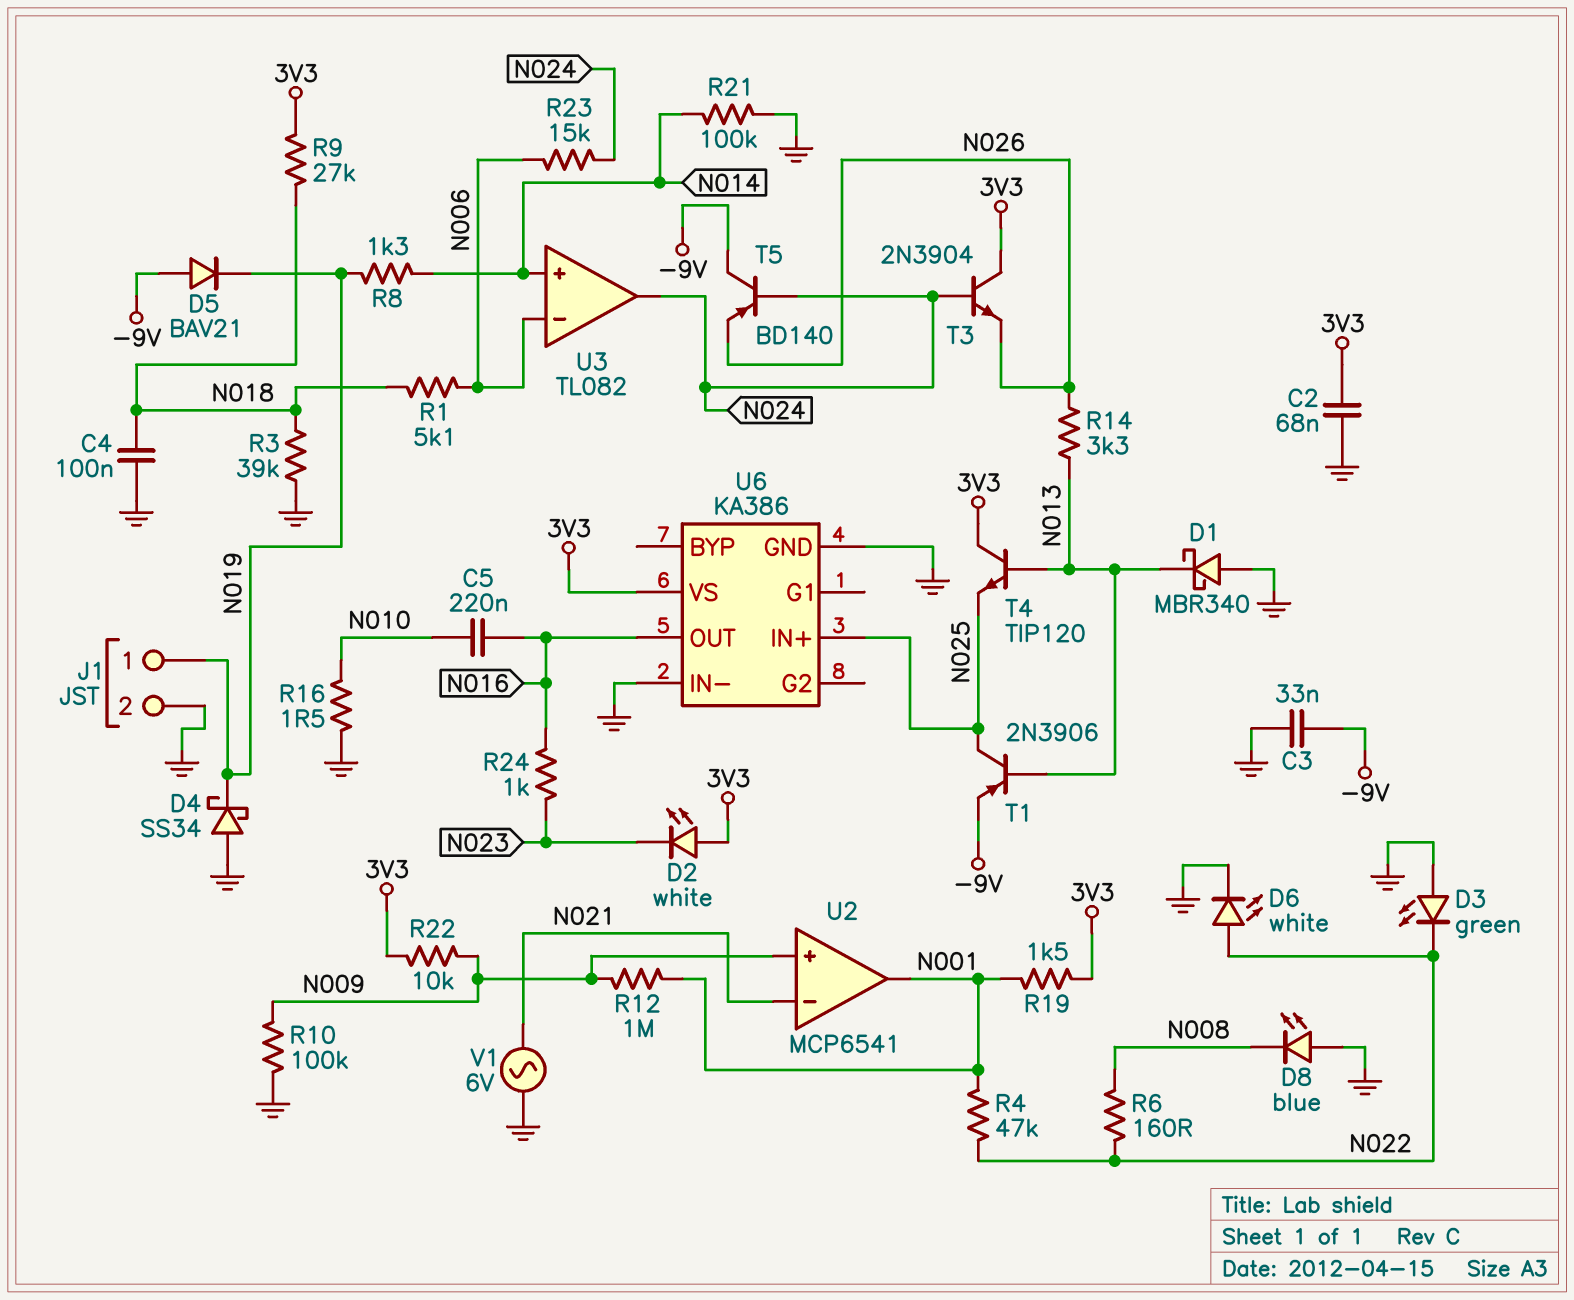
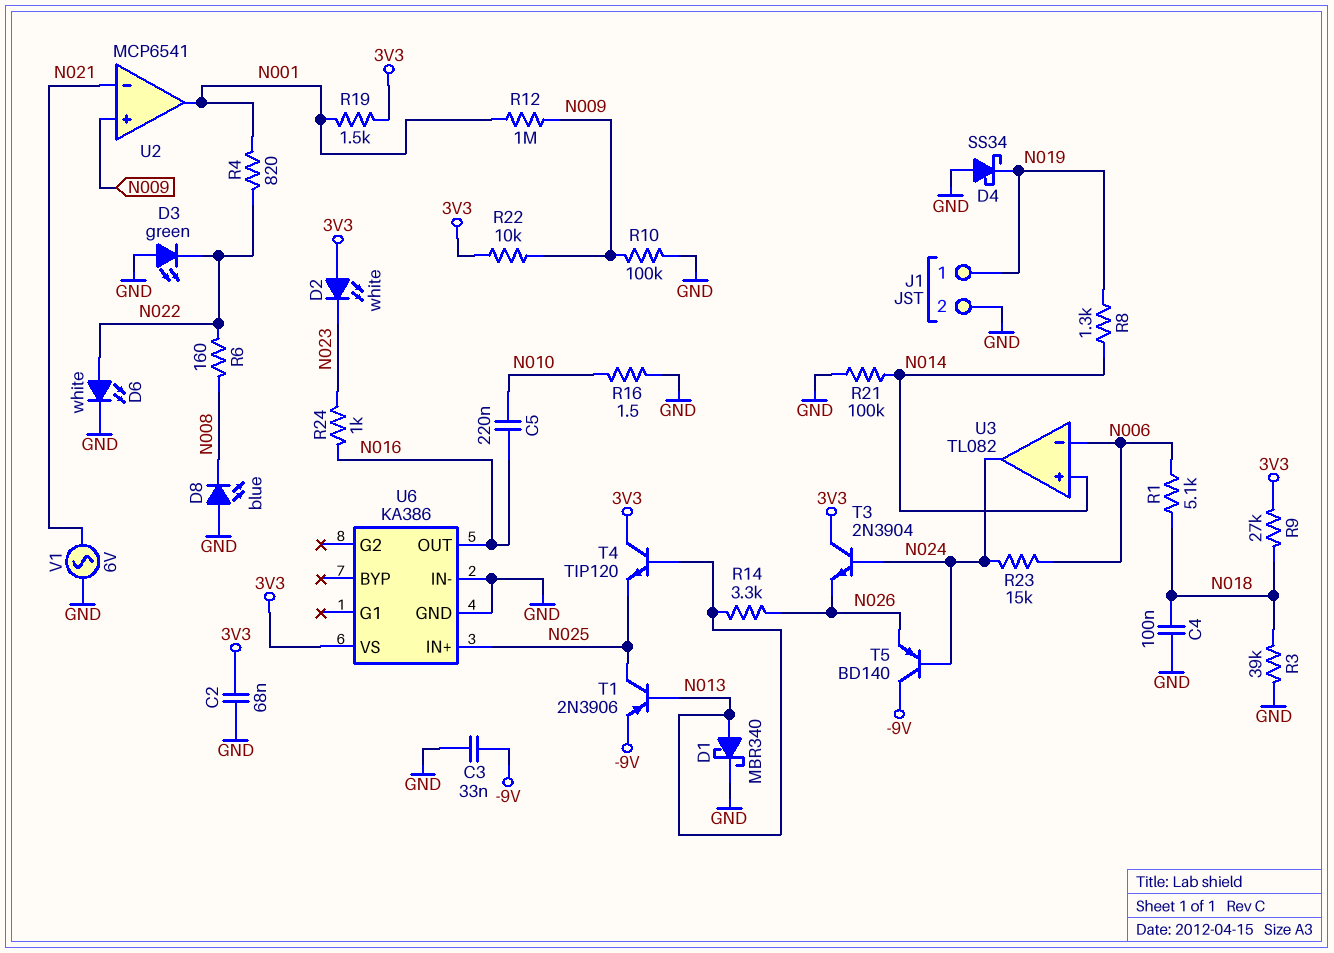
D1: schottky MBR340 (A GND, K N013) -> schottky MBR340 (A N013, K GND)
D5: diode BAV21 (A -9V, K N019) -> none
R4: 47k (N001, N022) -> 820 (N001, N022)

